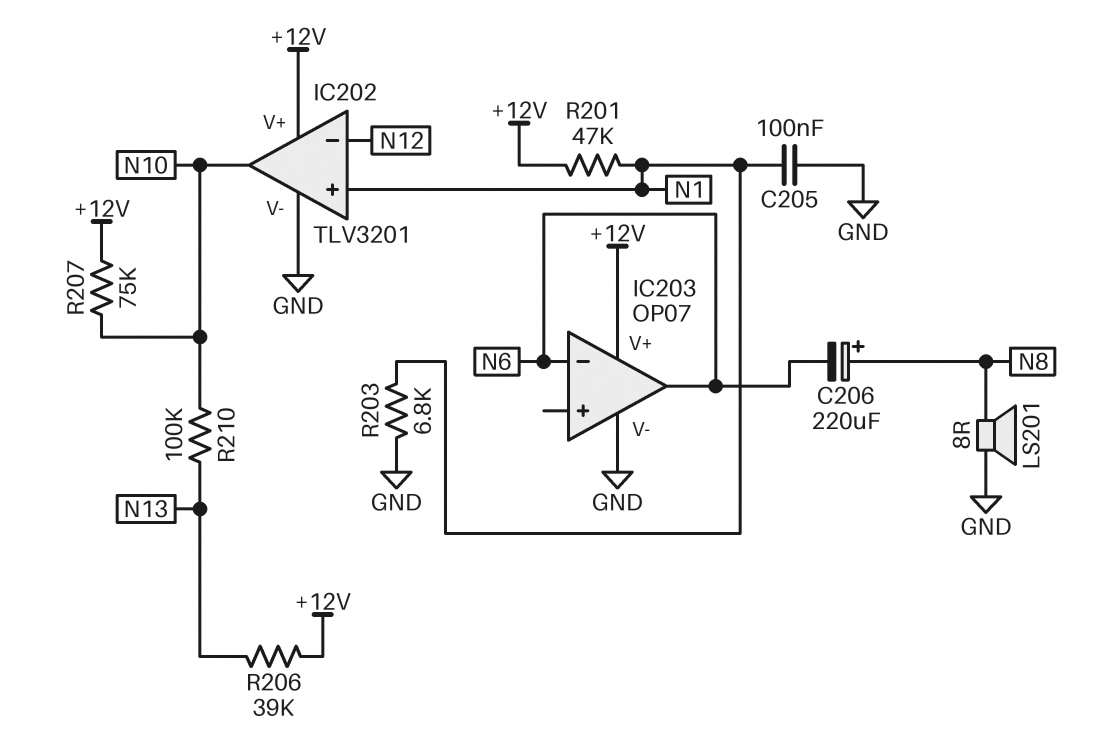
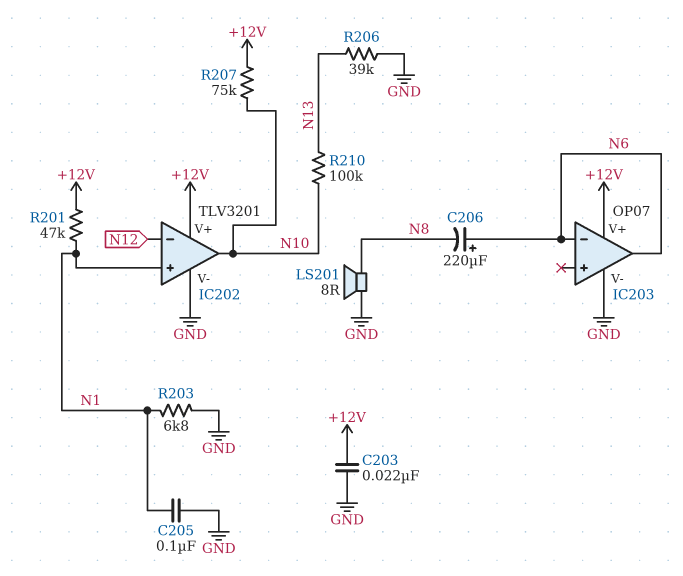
C203: none -> 22nF (+12V, GND)
C206: 220uF (plus N8, minus N6) -> 220uF (plus N6, minus N8)
R206: 39k (+12V, N13) -> 39k (GND, N13)

